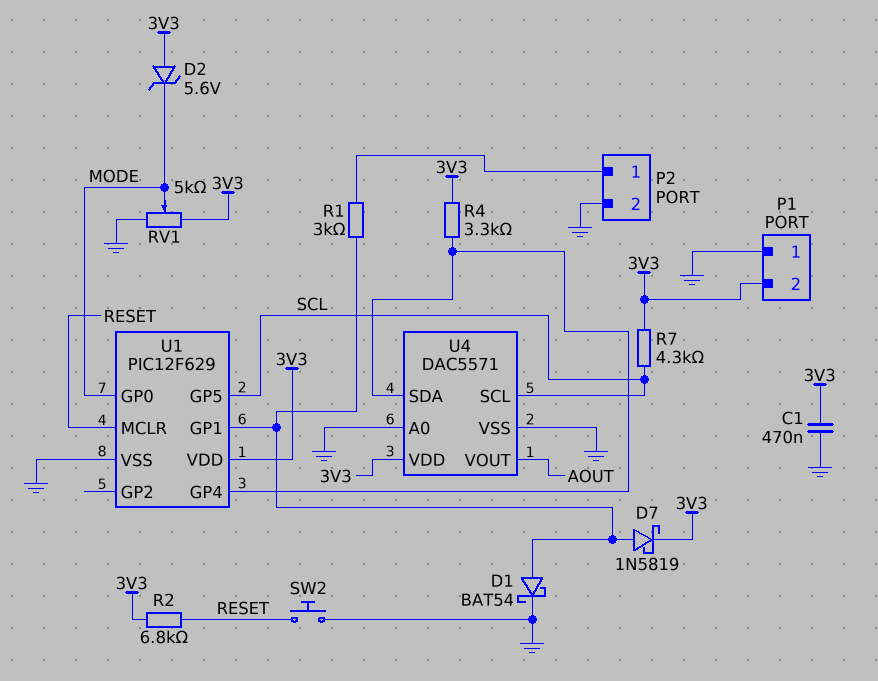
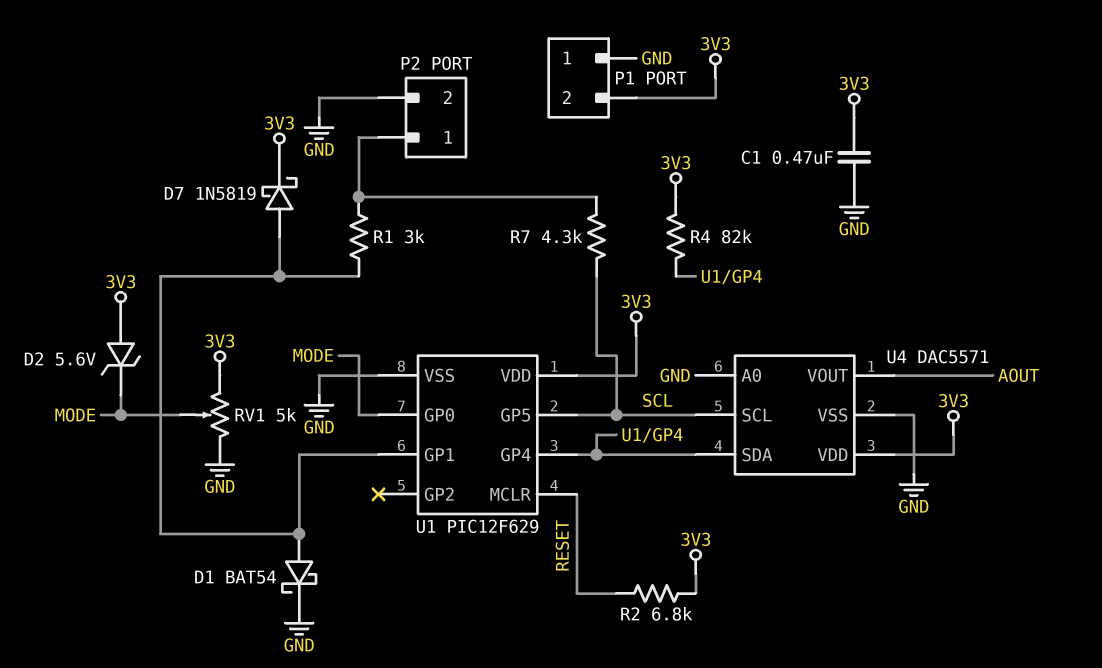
R4: 3.3k (3V3, U1/GP4) -> 82k (3V3, U1/GP4)
R7: 4.3k (3V3, SCL) -> 4.3k (P2/1, SCL)
SW2: button (GND, RESET) -> none

